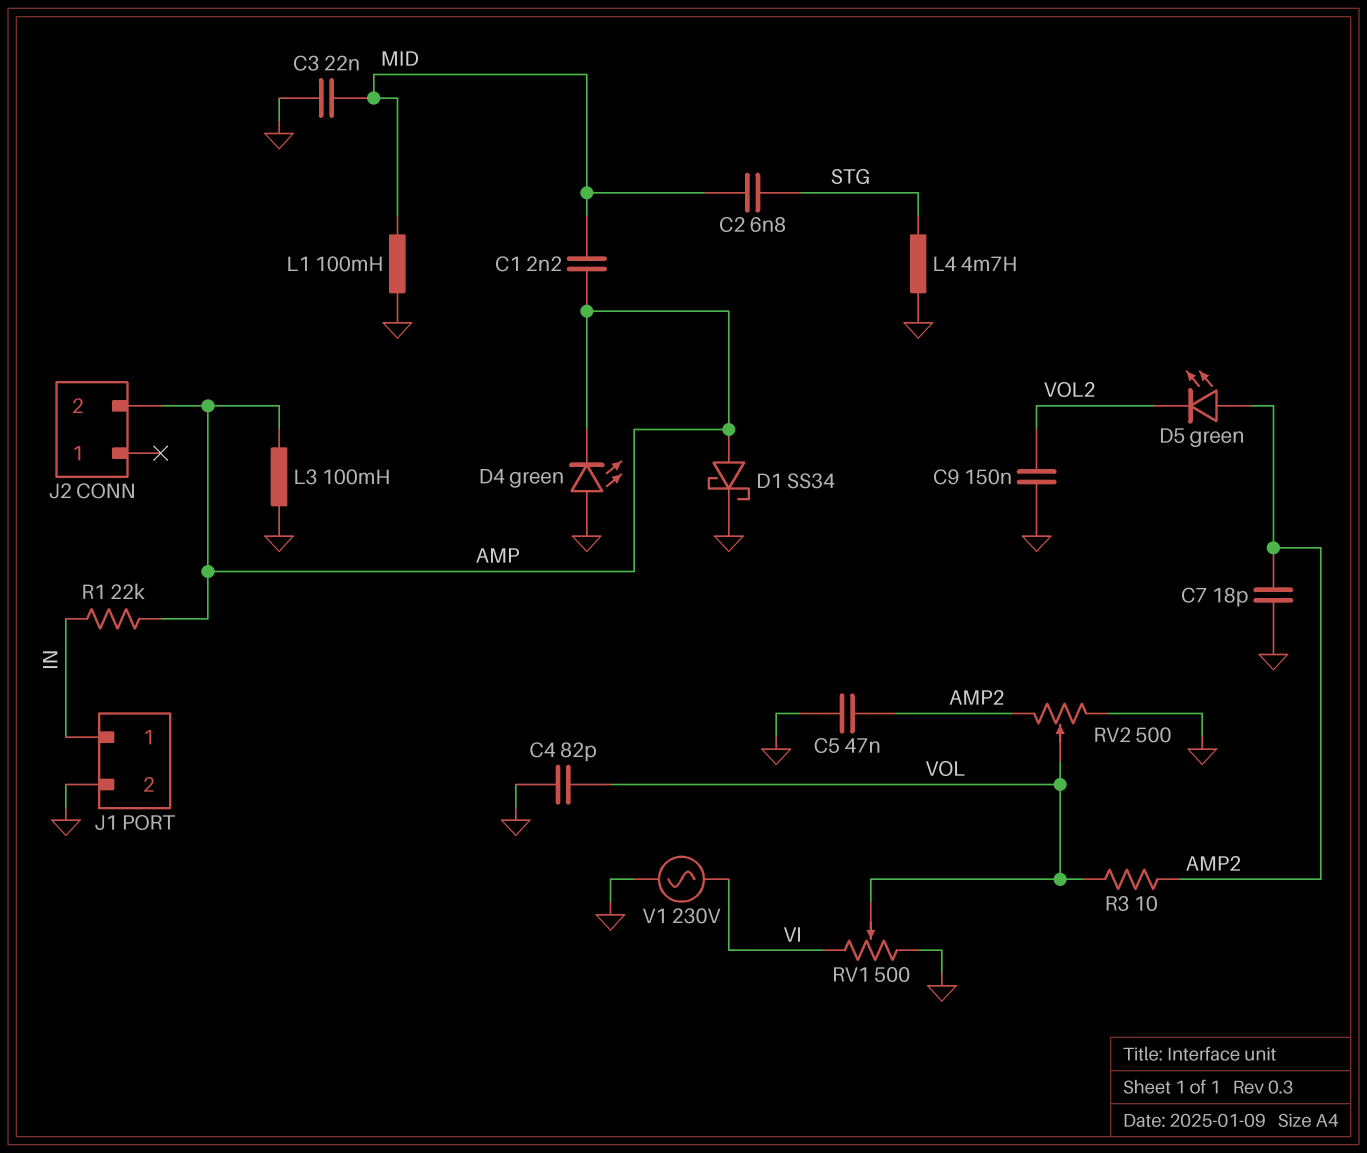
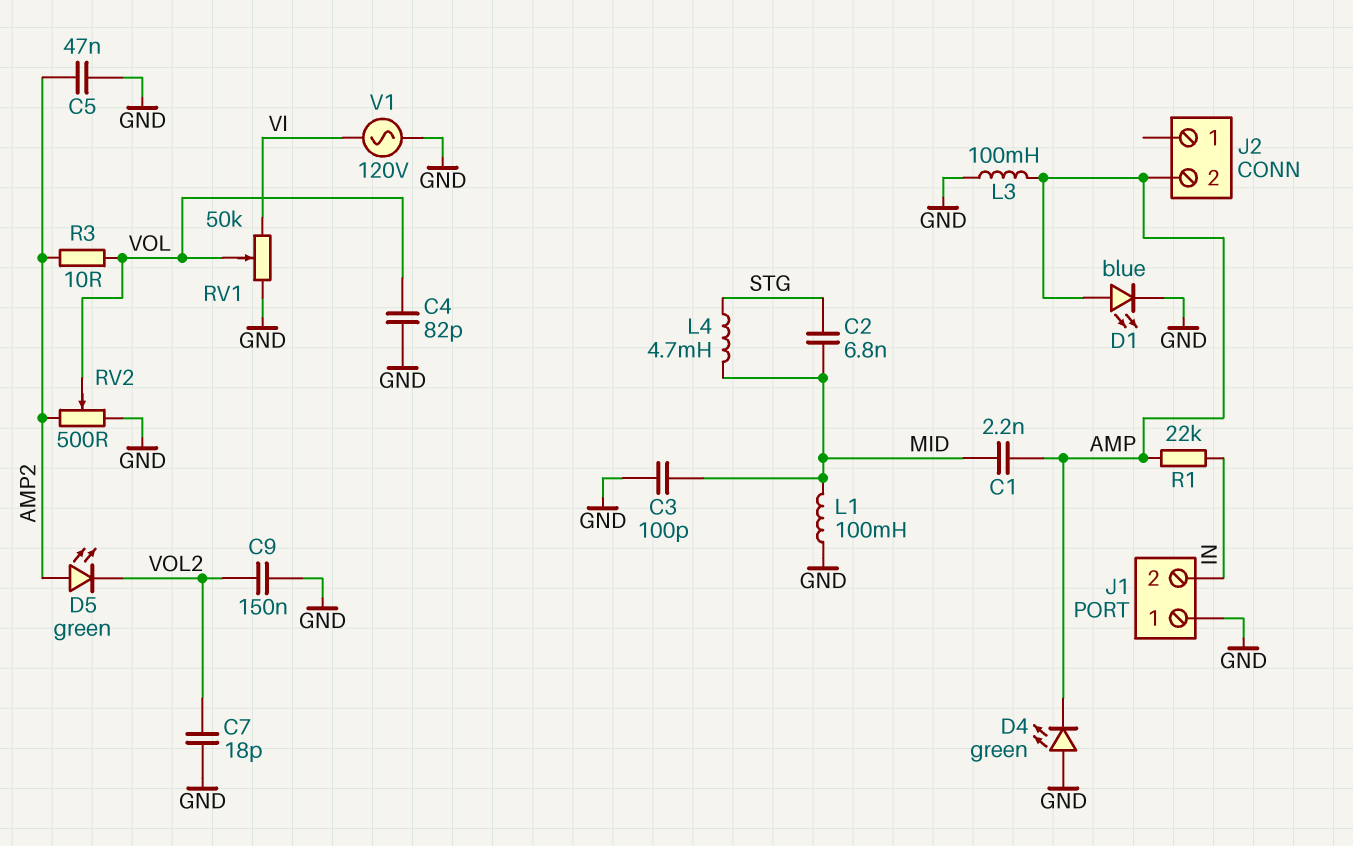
C3: 22nF (GND, MID) -> 100pF (GND, MID)
C7: 18pF (AMP2, GND) -> 18pF (GND, VOL2)
D1: schottky SS34 (A AMP, K GND) -> LED blue (A AMP, K GND)
J1 pin 1: IN -> GND
J1 pin 2: GND -> IN
L4: 4.7mH (GND, STG) -> 4.7mH (MID, STG)
RV1: 500 (GND, VI, wiper VOL) -> 50k (GND, VI, wiper VOL)
V1: AC 230V (GND, VI) -> AC 120V (GND, VI)

